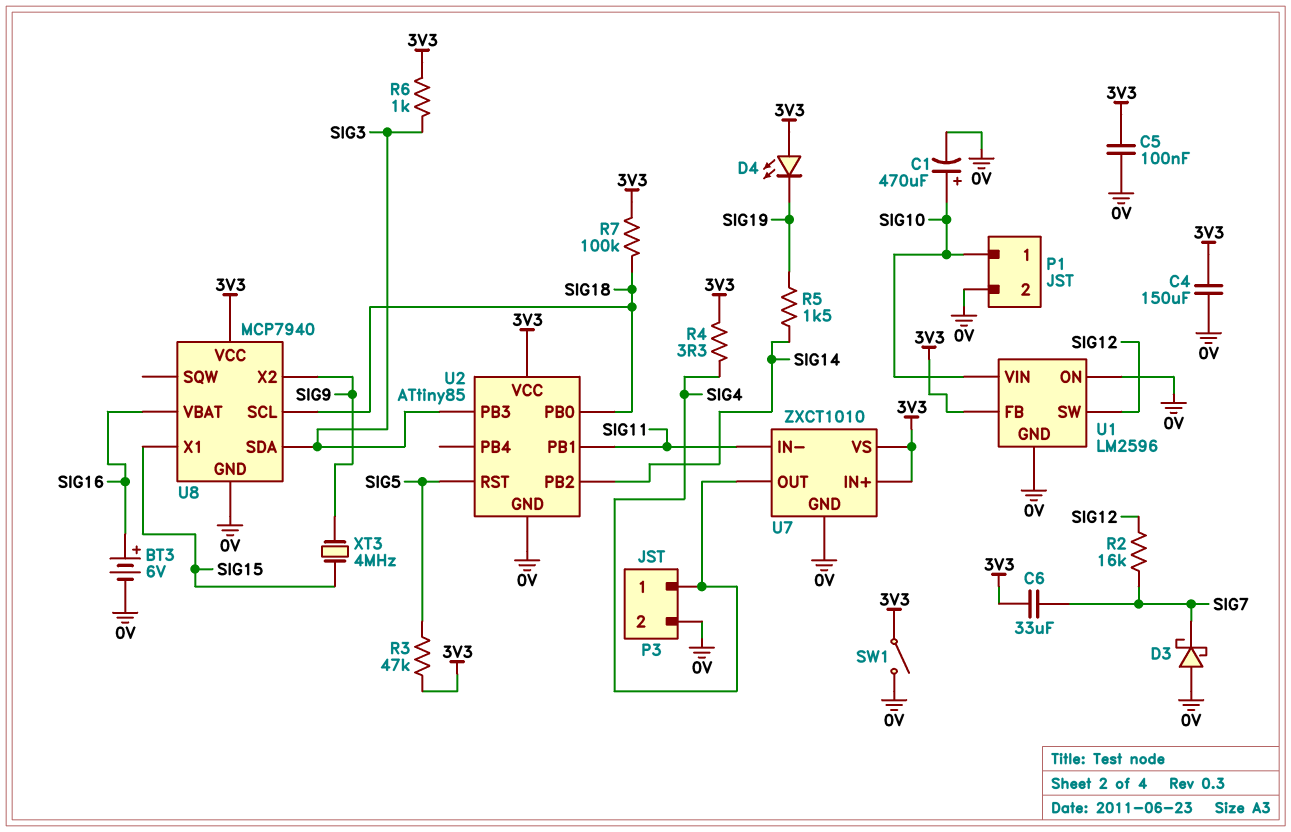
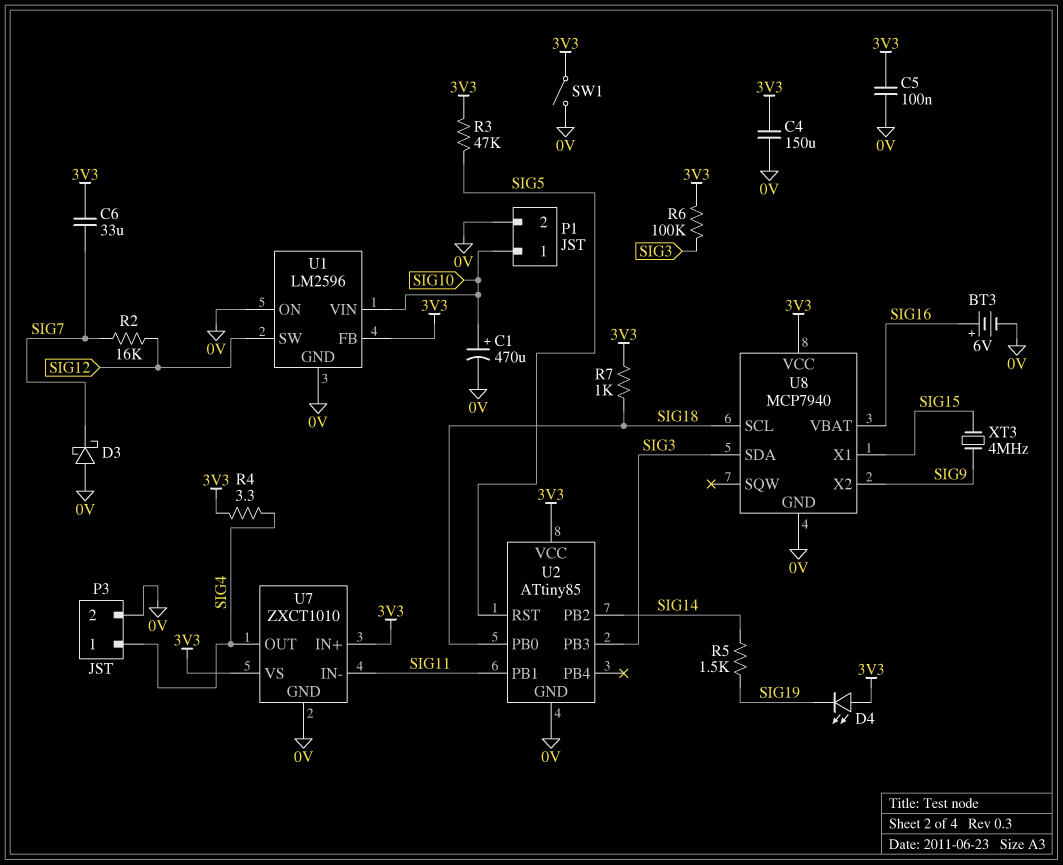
R6: 1k (3V3, SIG3) -> 100k (3V3, SIG3)
R7: 100k (3V3, SIG18) -> 1k (3V3, SIG18)

